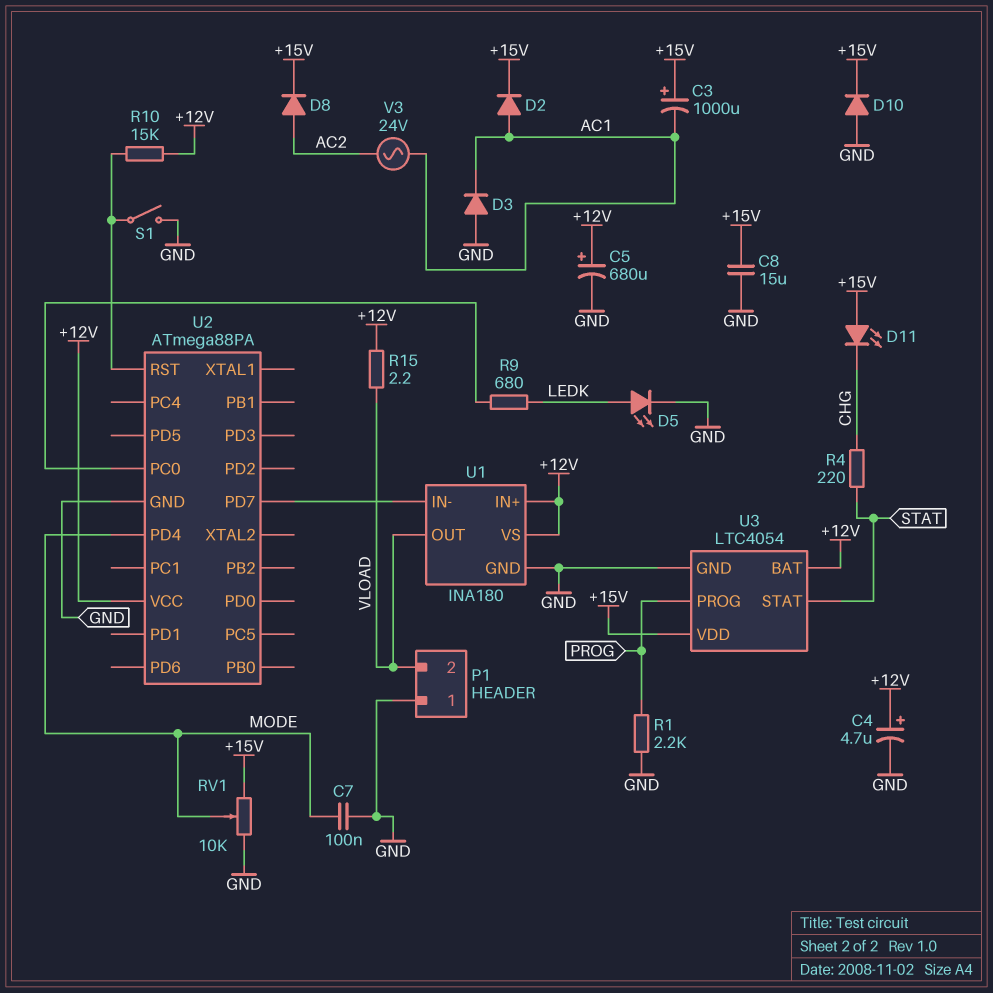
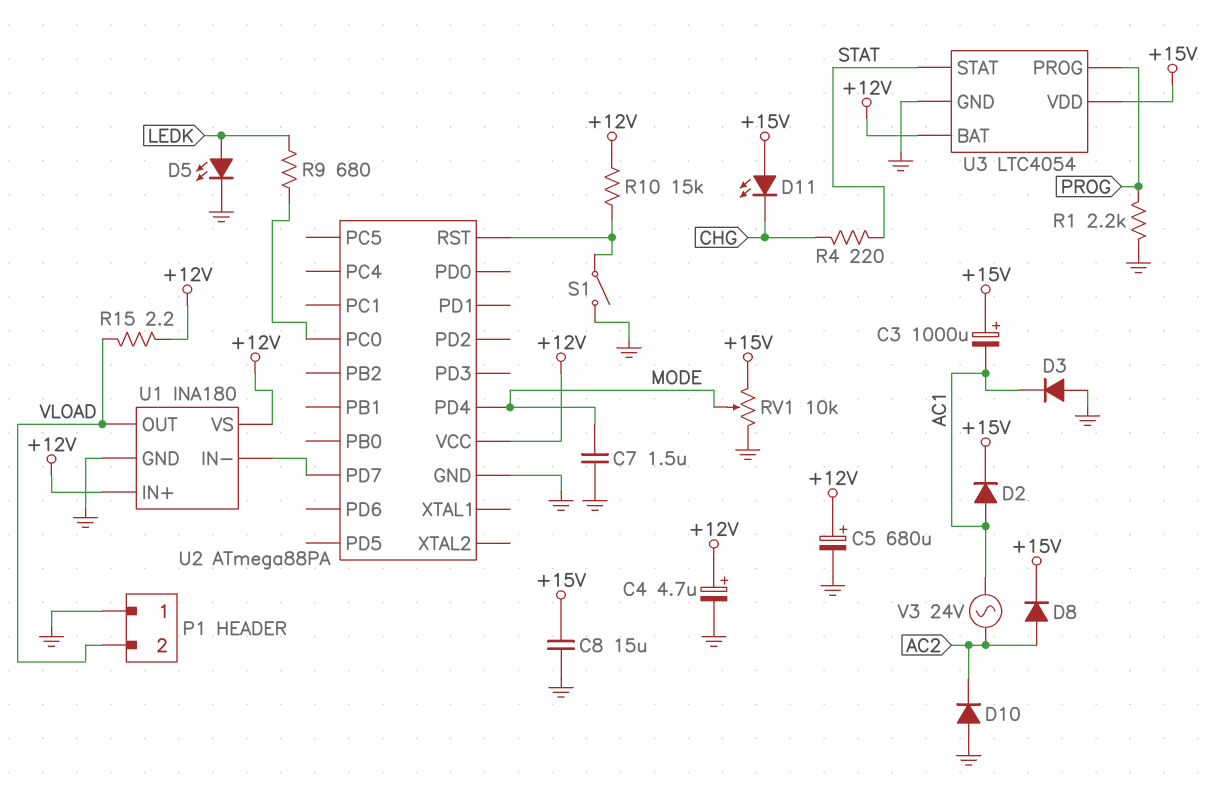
C7: 100nF (GND, MODE) -> 1.5uF (GND, MODE)
D10: diode (A GND, K +15V) -> diode (A GND, K AC2)

